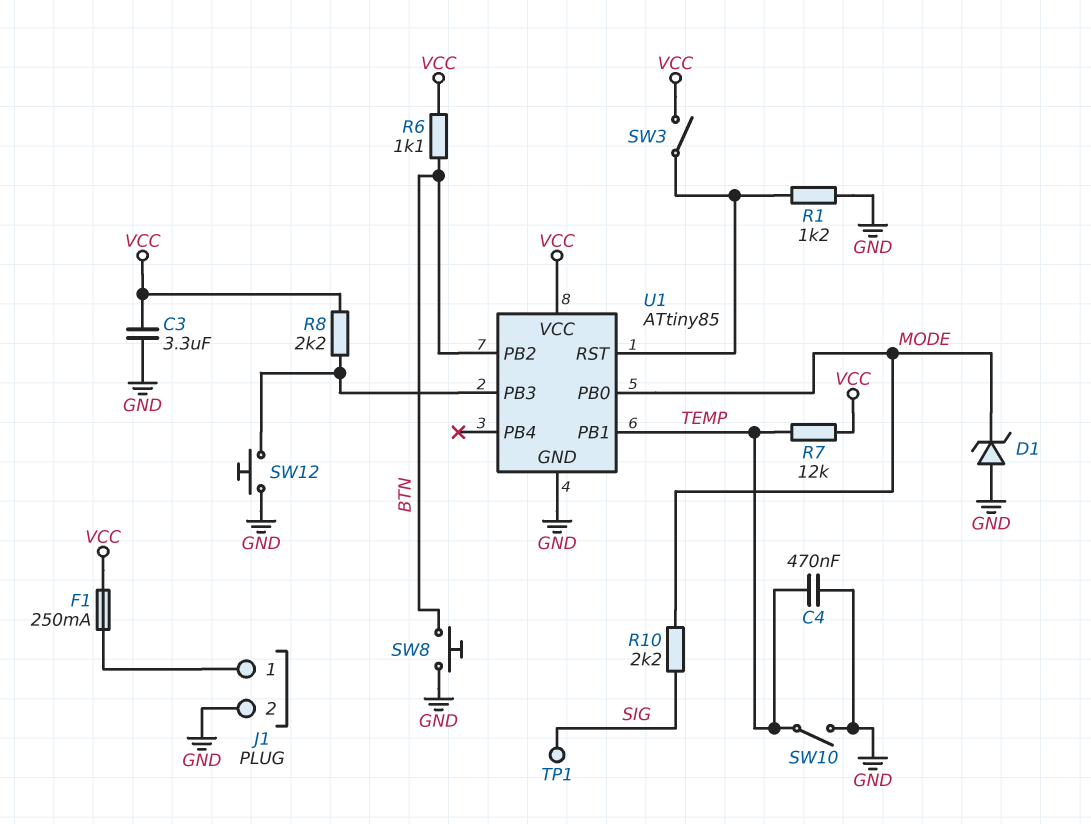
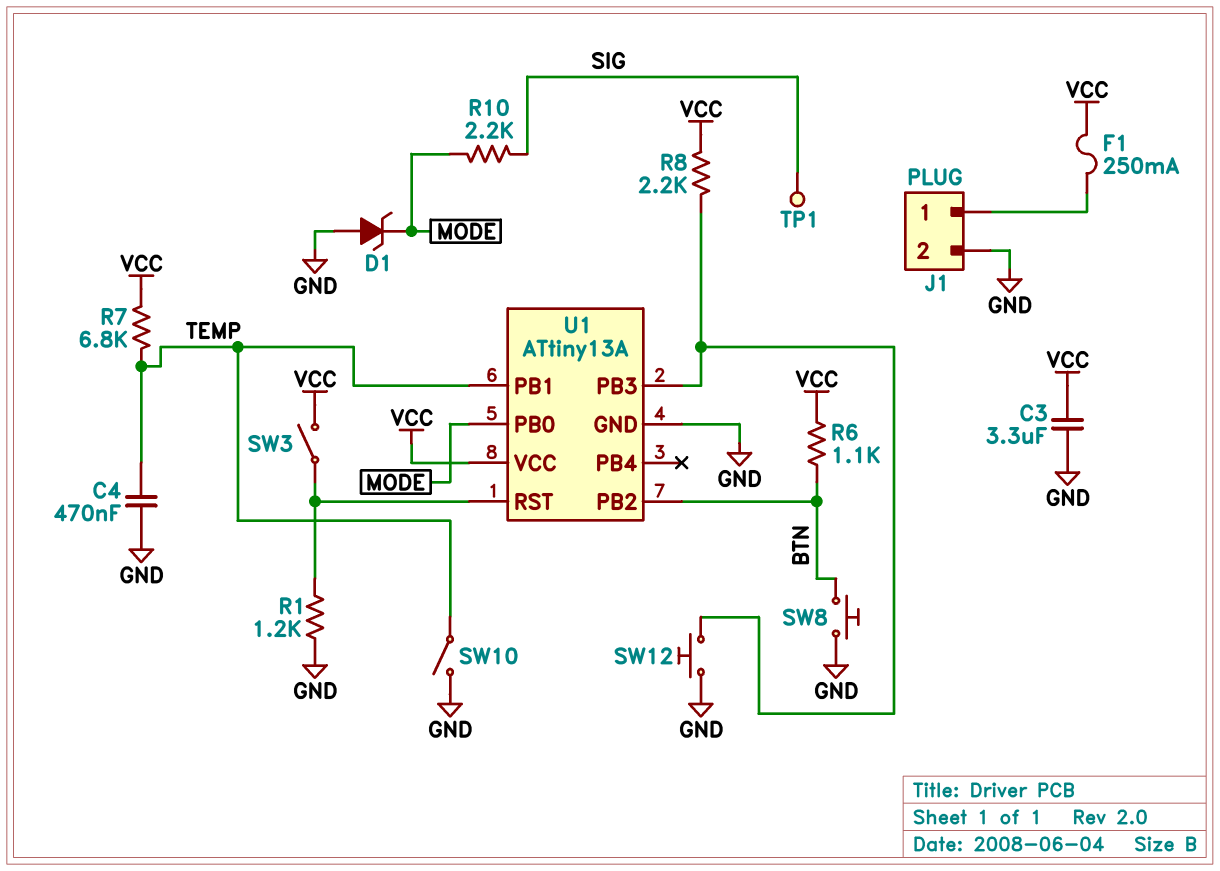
R7: 12k (TEMP, VCC) -> 6.8k (TEMP, VCC)
U1: ATtiny85 -> ATtiny13A

